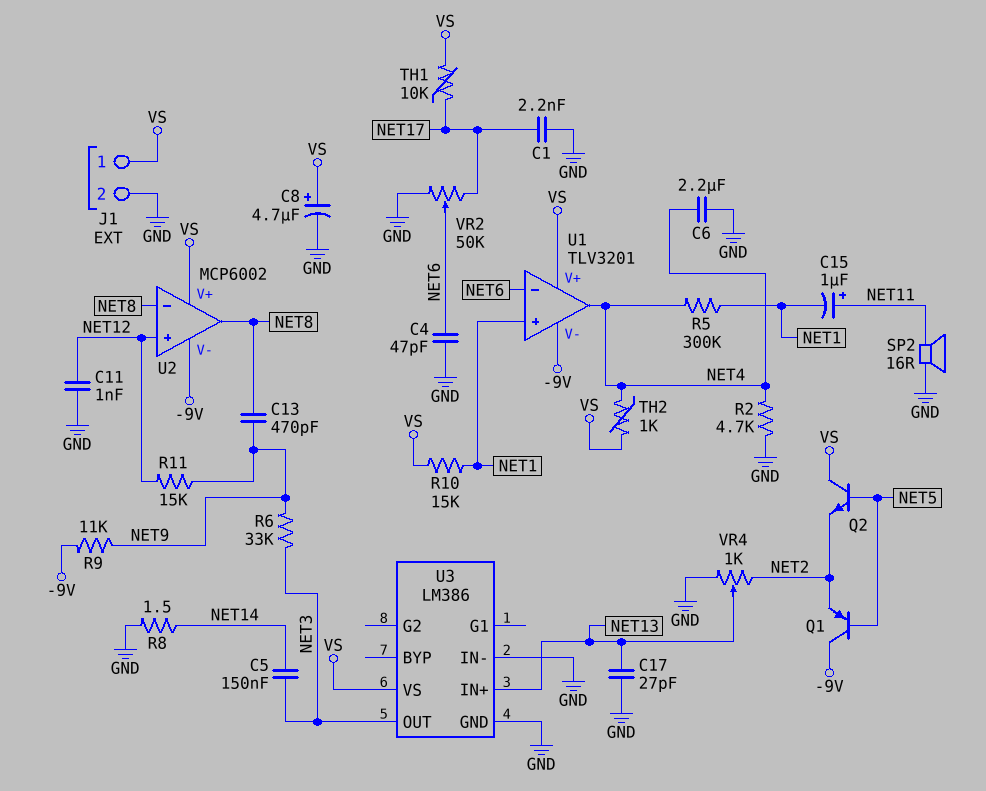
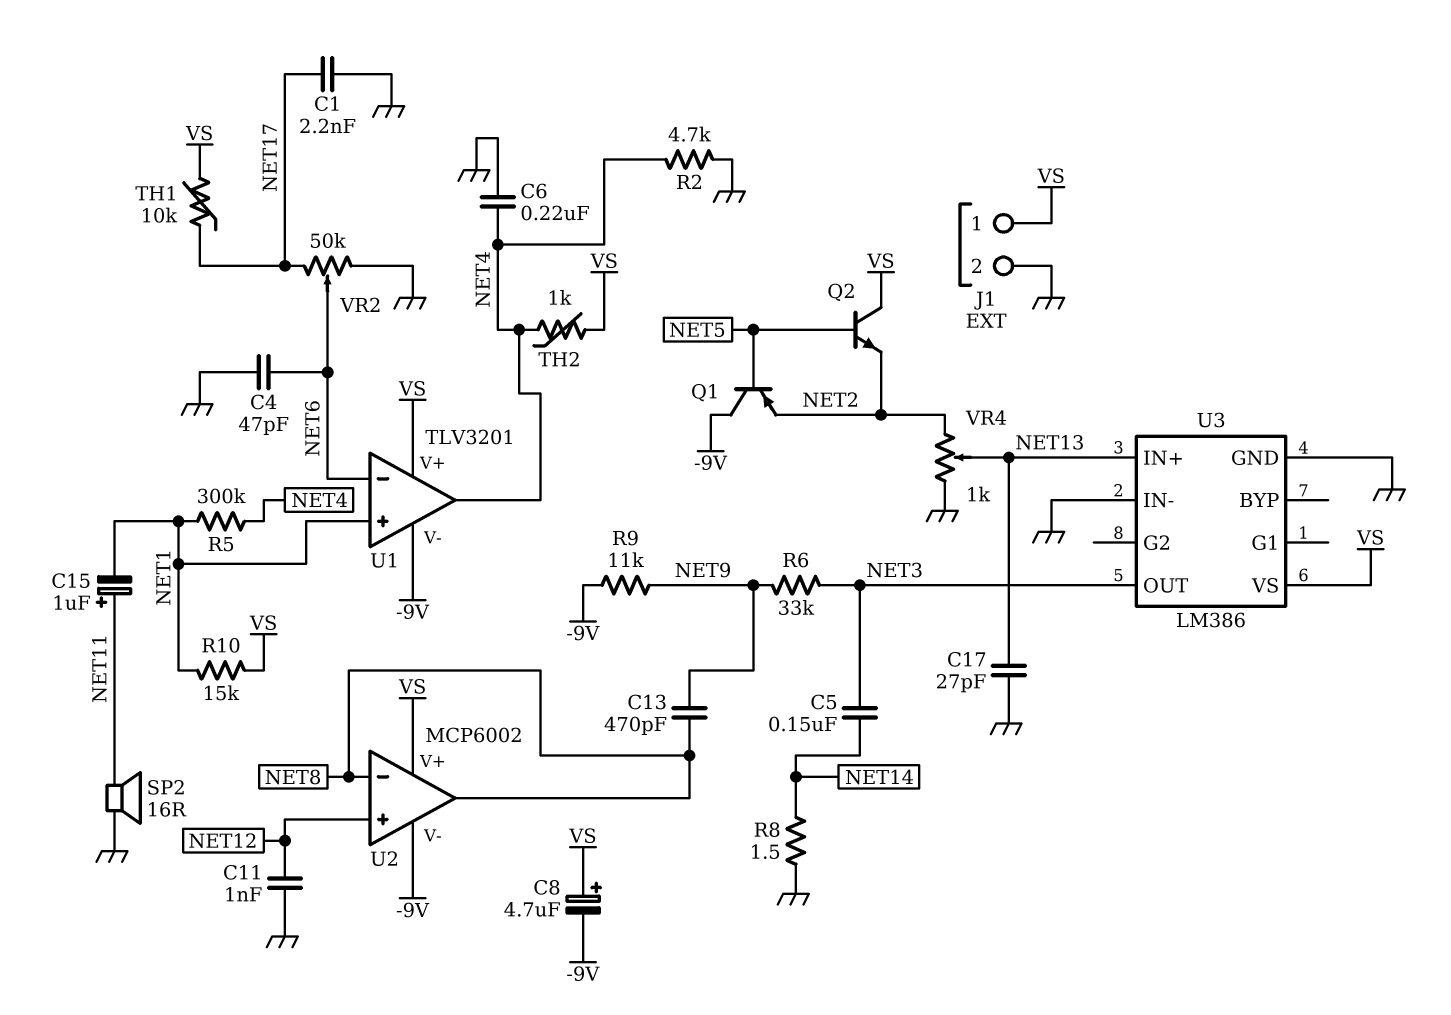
C6: 2.2uF (GND, NET4) -> 220nF (GND, NET4)
C8: 4.7uF (plus VS, minus GND) -> 4.7uF (plus VS, minus -9V)
R11: 15k (NET9, NET12) -> none

